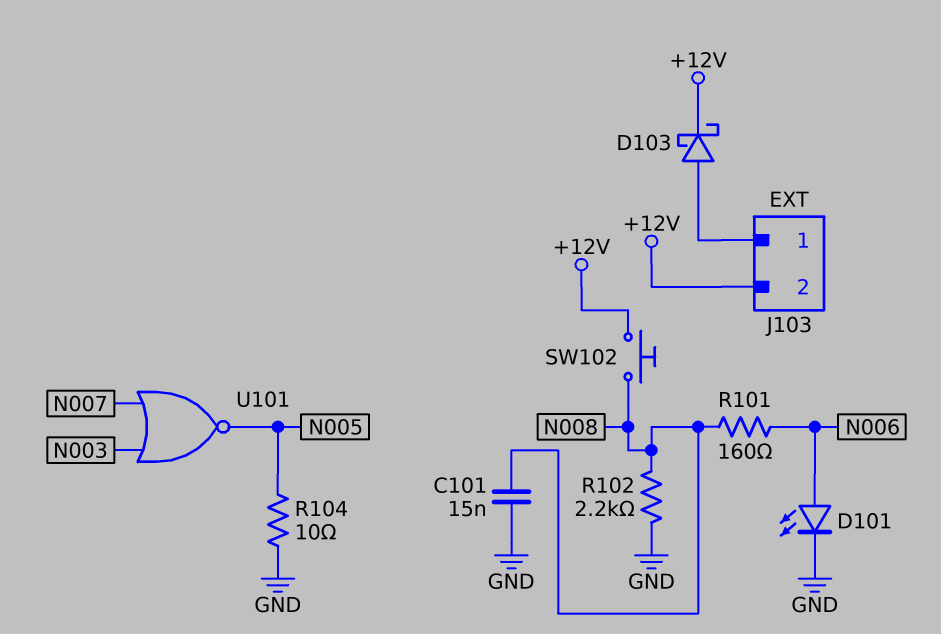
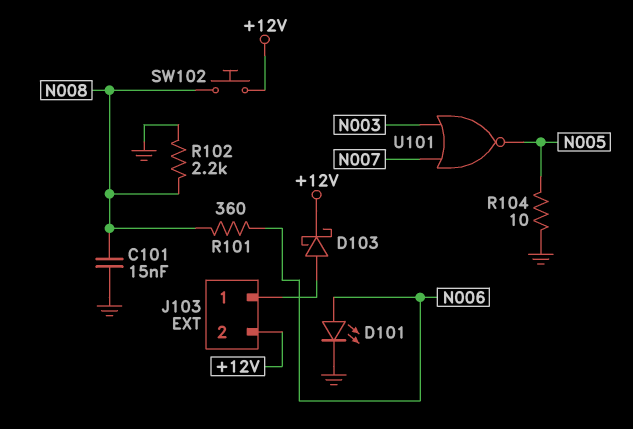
R101: 160 (N006, N008) -> 360 (N006, N008)

